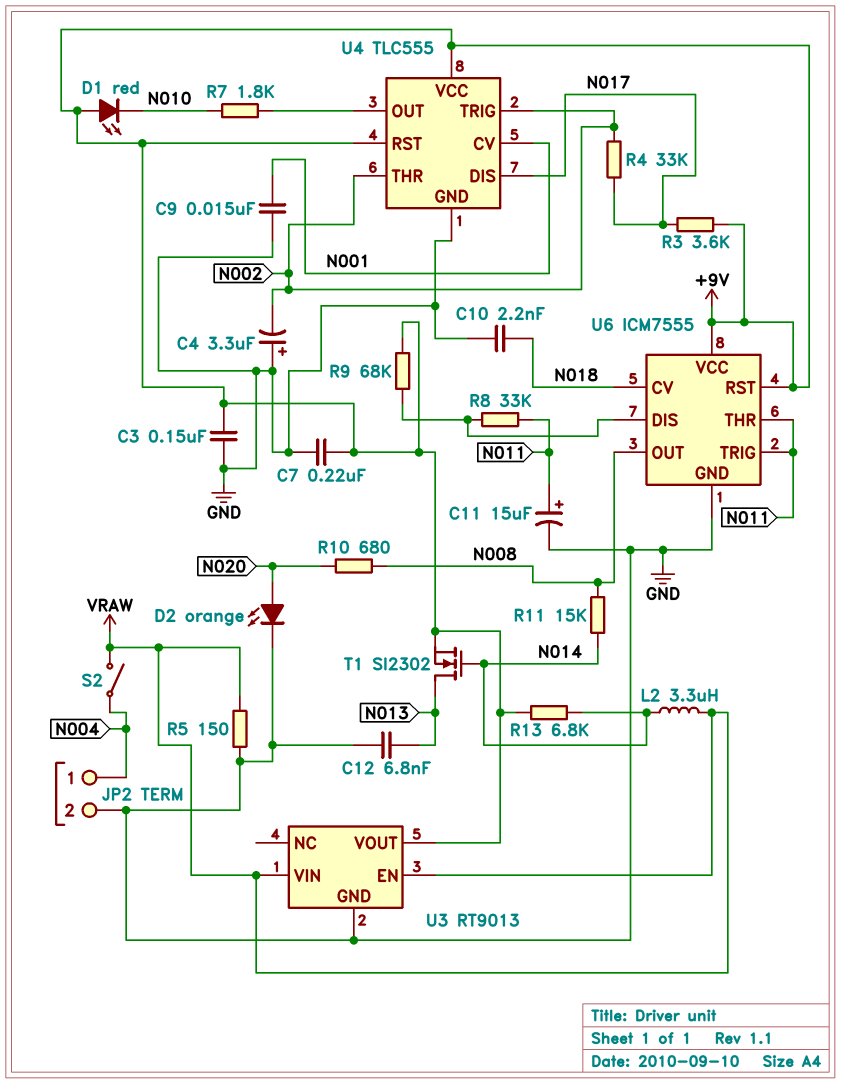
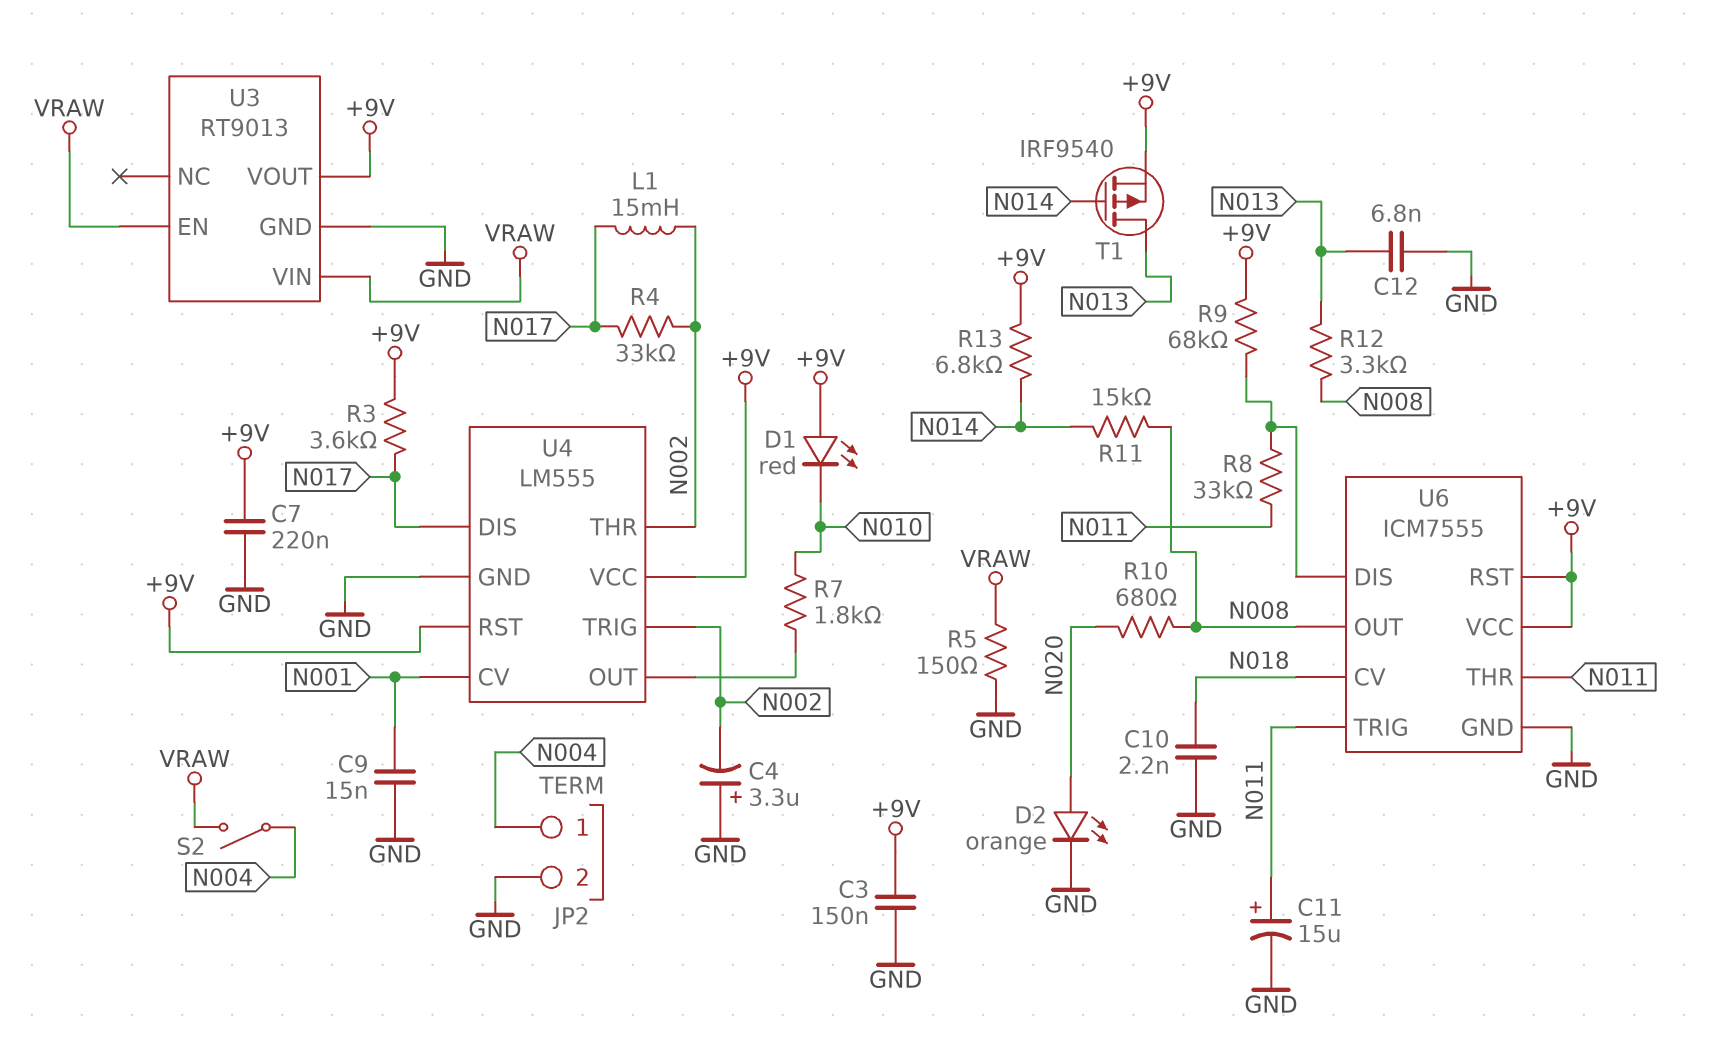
L1: none -> 15mH (N002, N017)
L2: 3.3uH (N014, VRAW) -> none
R12: none -> 3.3k (N008, N013)
T1: NMOS SI2302 (G N014, D N013, S +9V) -> PMOS IRF9540 (G N014, D N013, S +9V)
U4: TLC555 -> LM555

